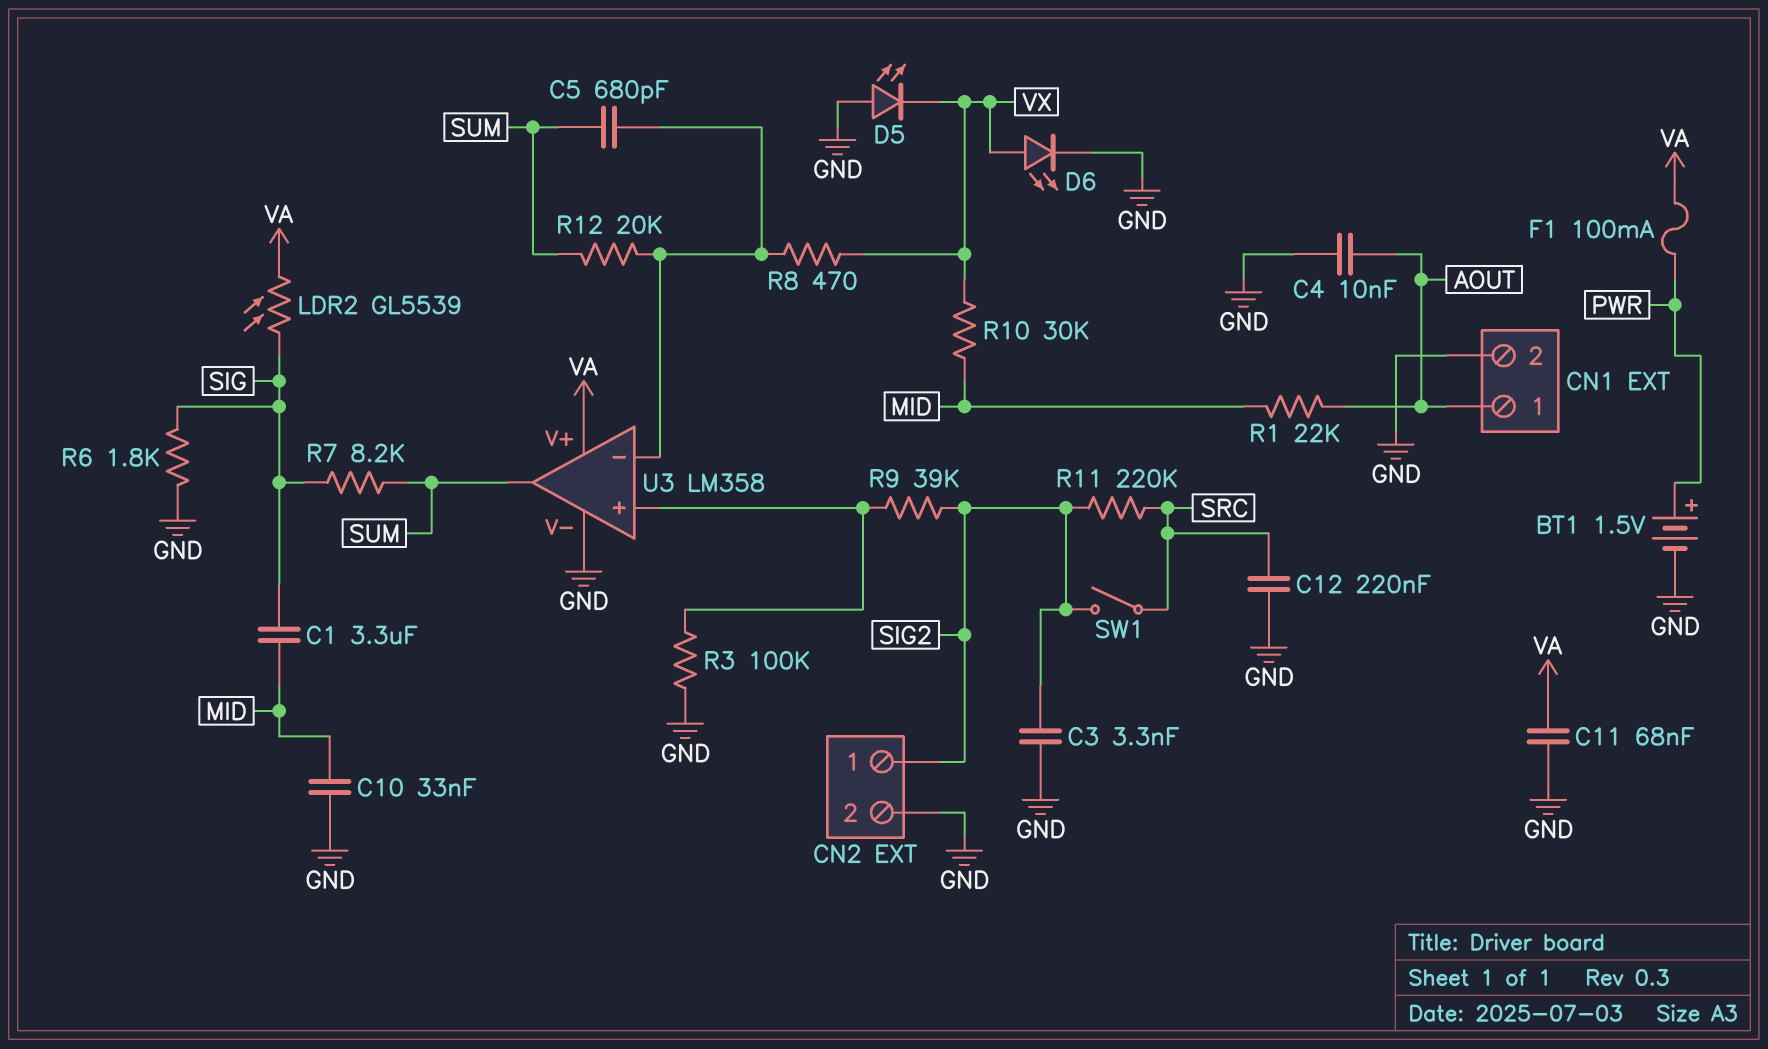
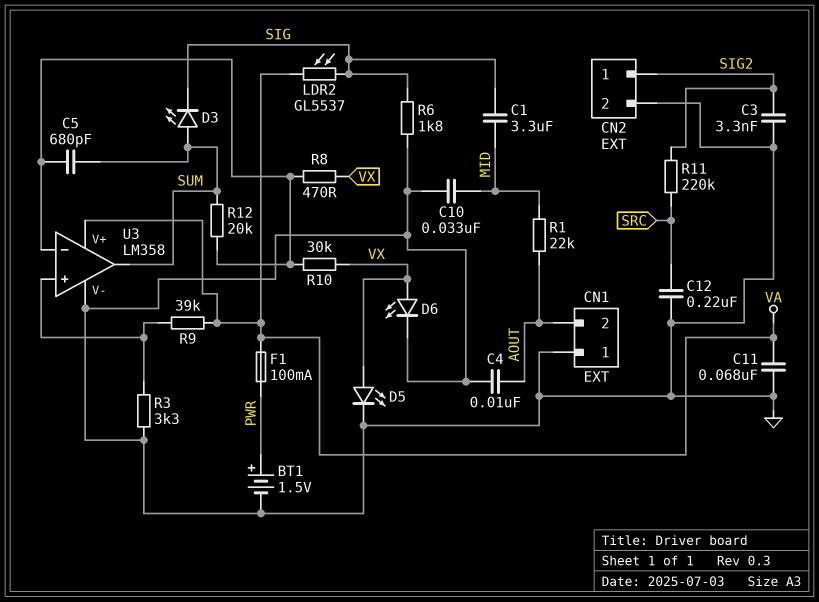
CN1 pin 1: AOUT -> GND
CN1 pin 2: GND -> AOUT
D3: none -> LED (A SUM, K SIG)
D5: LED (A GND, K VX) -> LED (A VX, K GND)
LDR2: GL5539 (SIG, VA) -> GL5537 (SIG, VA)
R3: 100k (GND, U3/in+) -> 3.3k (GND, U3/in+)
R7: 8.2k (SIG, SUM) -> none
R9: 39k (SIG2, U3/in+) -> 39k (U3/in+, VA)
R10: 30k (MID, VX) -> 30k (U3/in-, VX)
SW1: switch (SIG2, SRC) -> none

